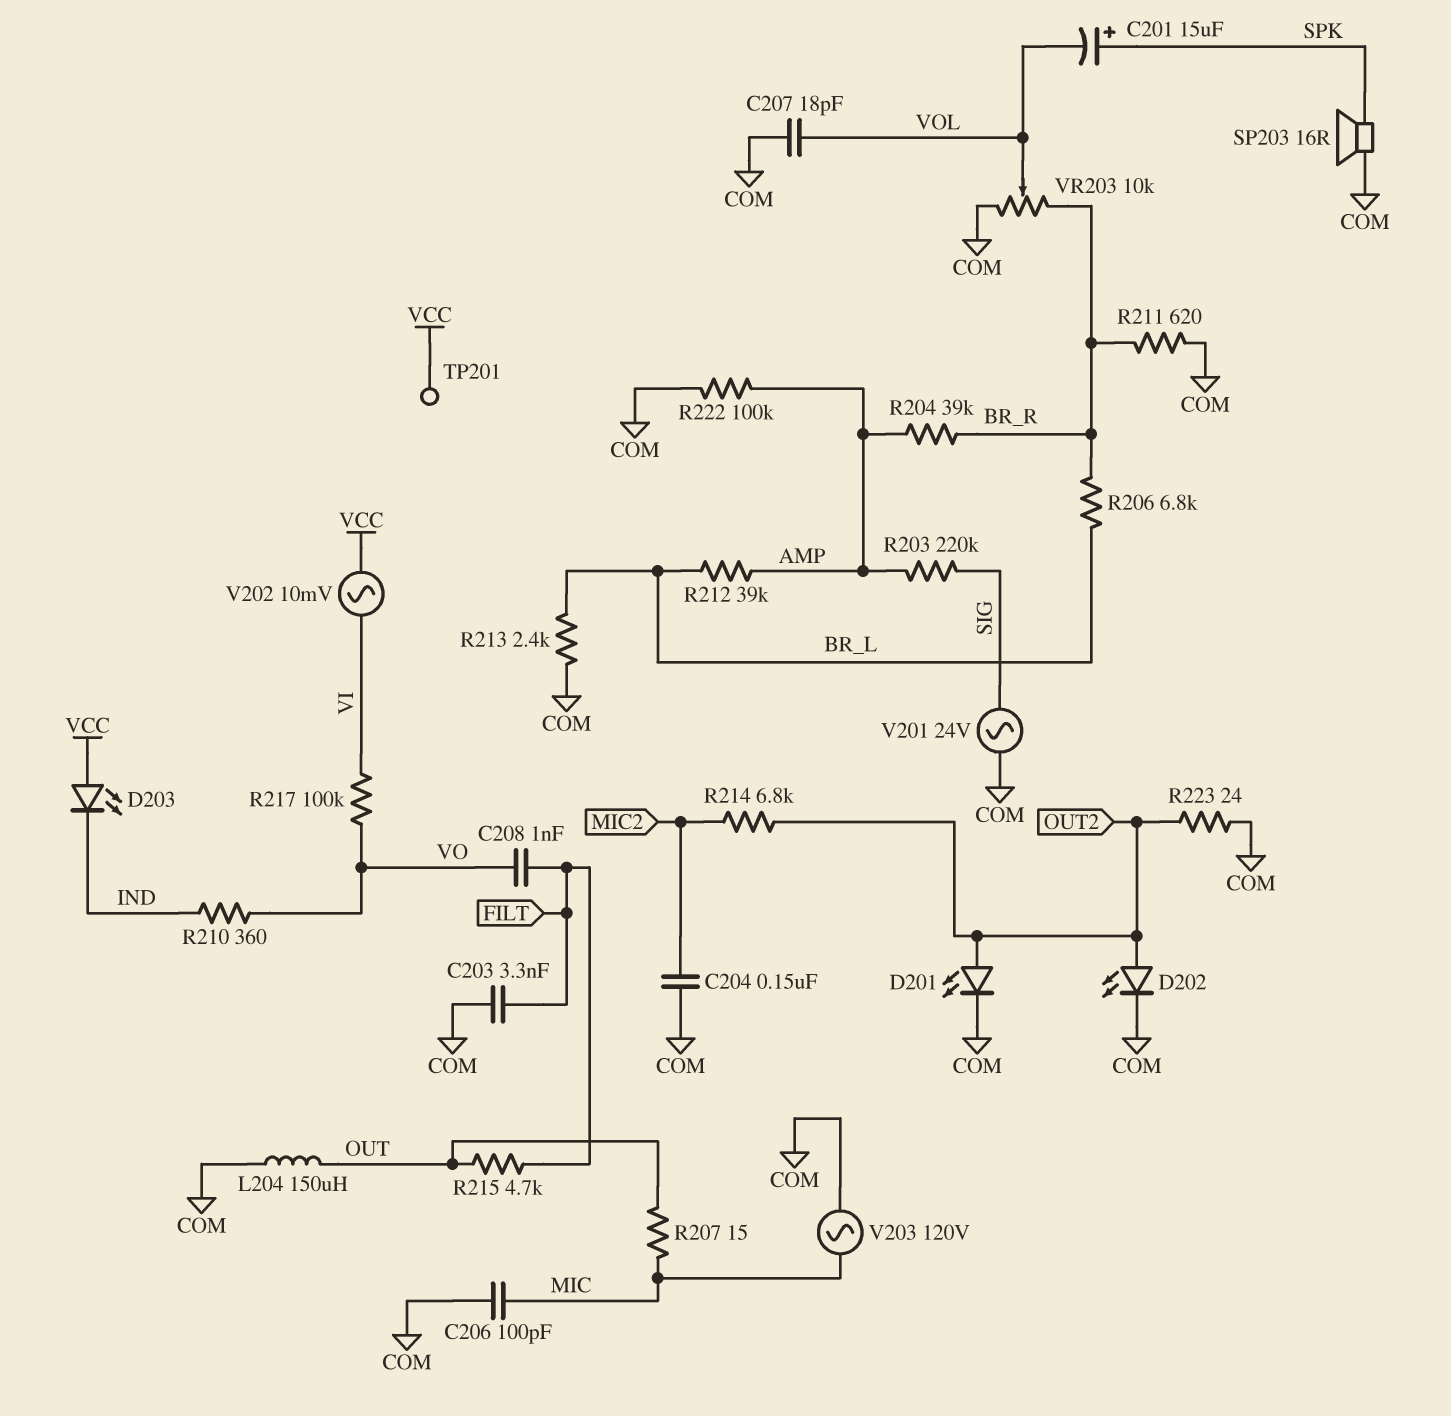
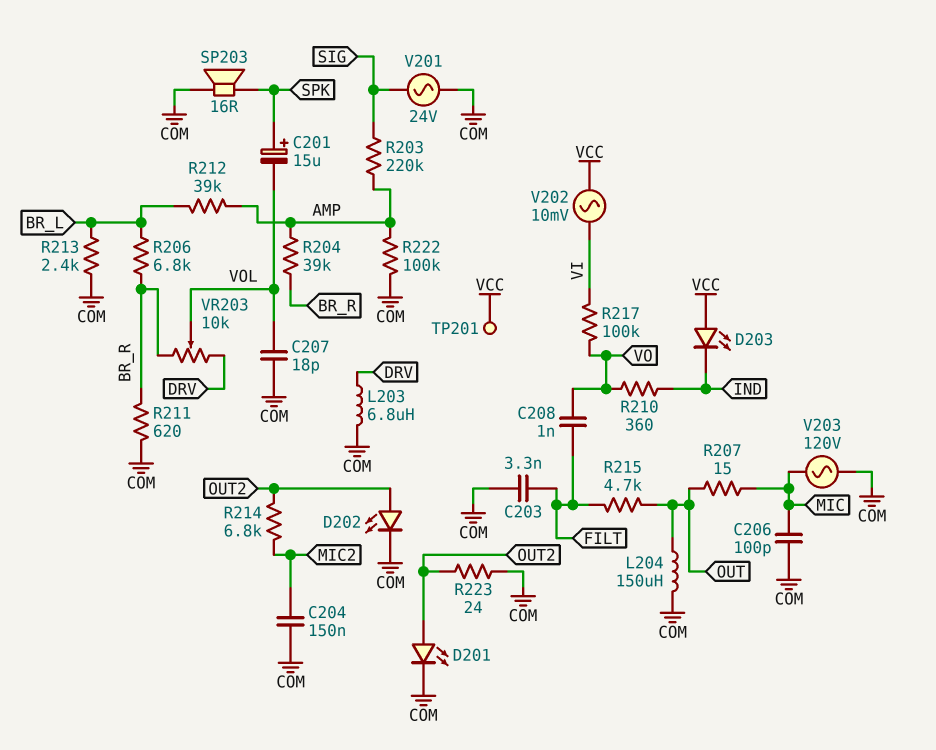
L203: none -> 6.8uH (COM, DRV)
VR203: 10k (BR_R, COM, wiper VOL) -> 10k (BR_R, DRV, wiper VOL)

